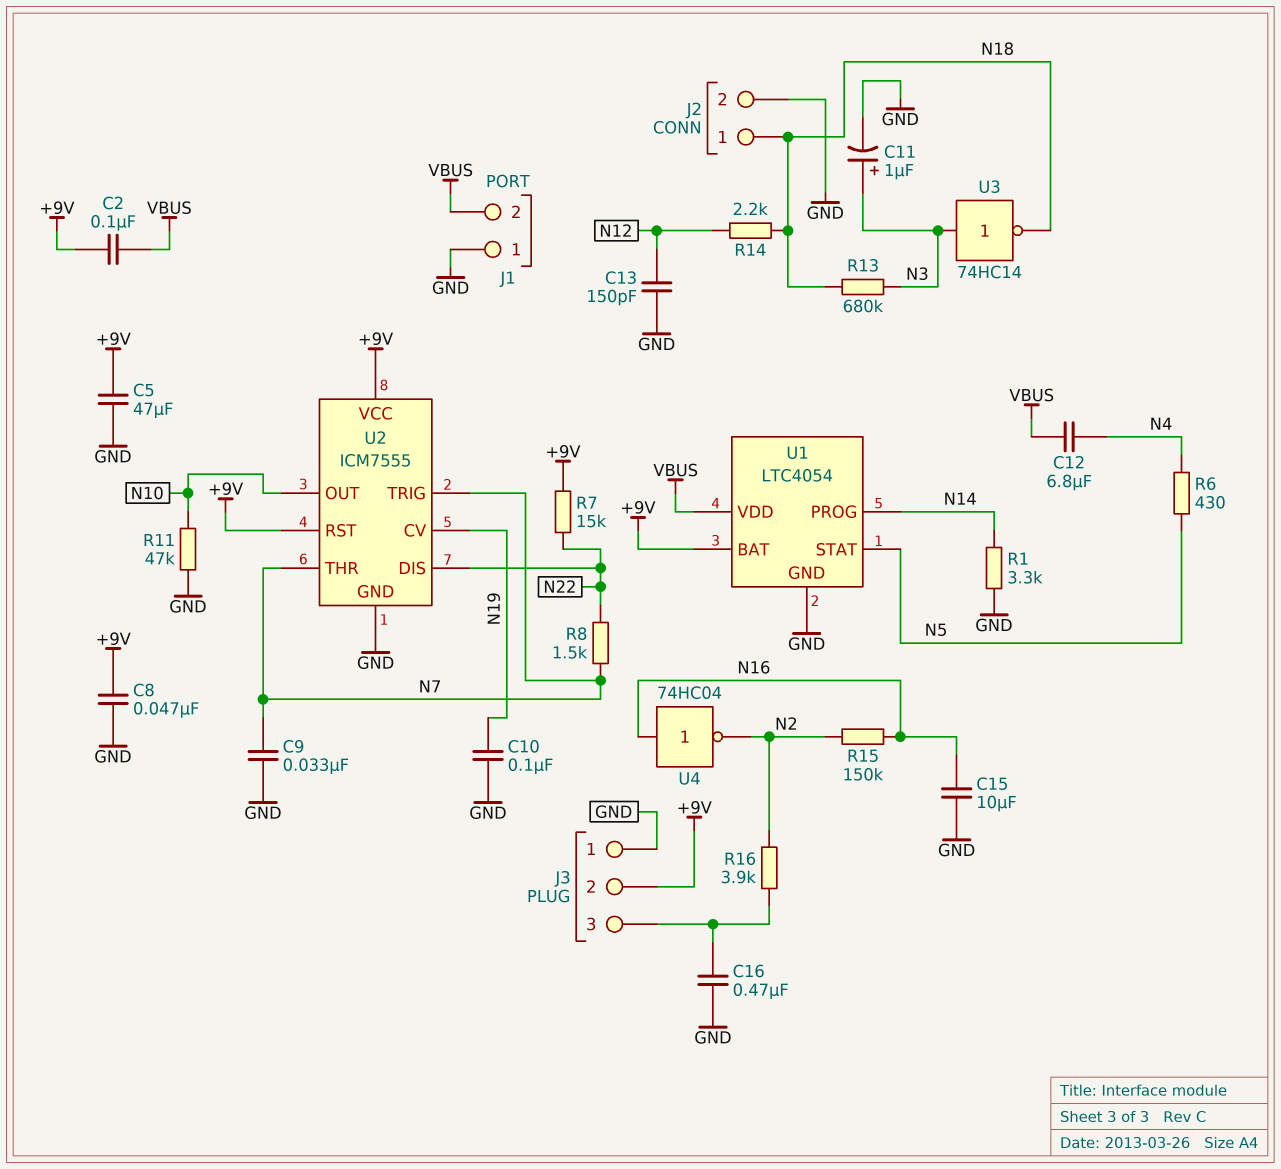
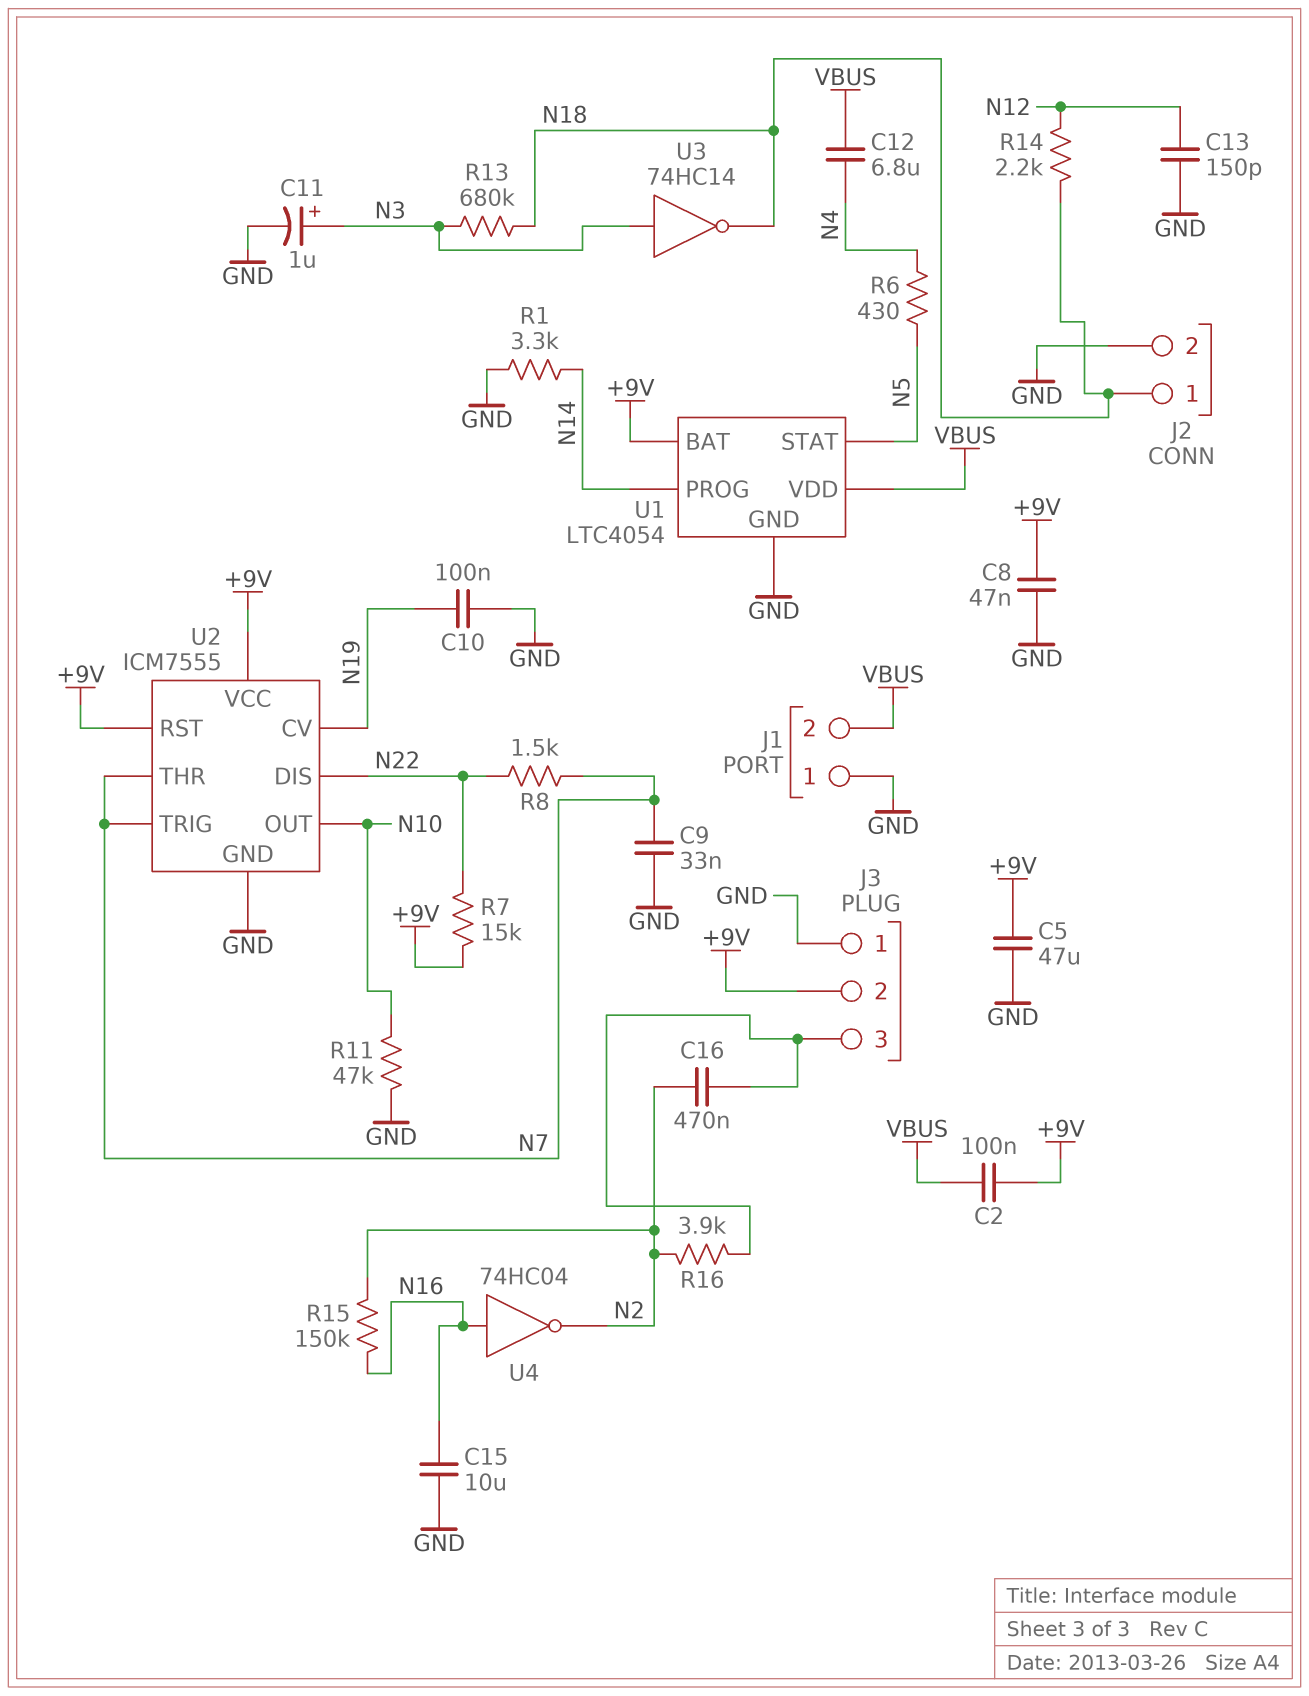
C16: 470nF (GND, J3/3) -> 470nF (J3/3, N2)

